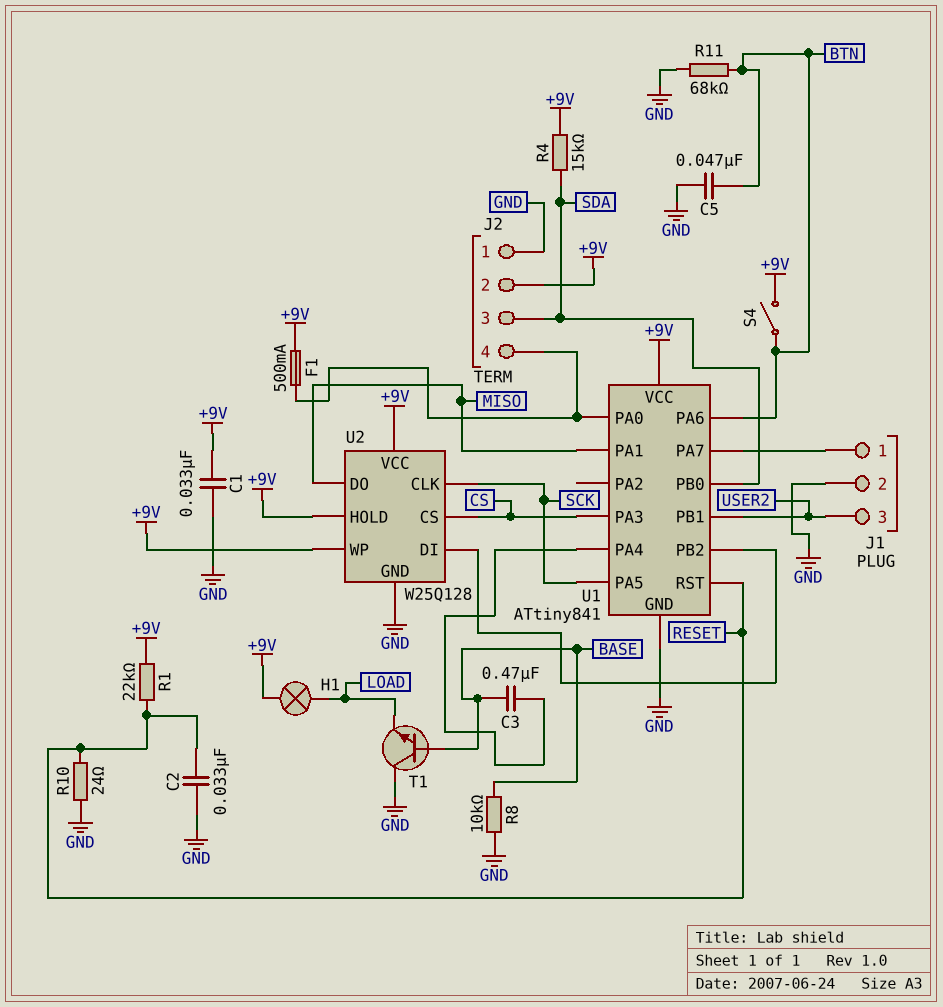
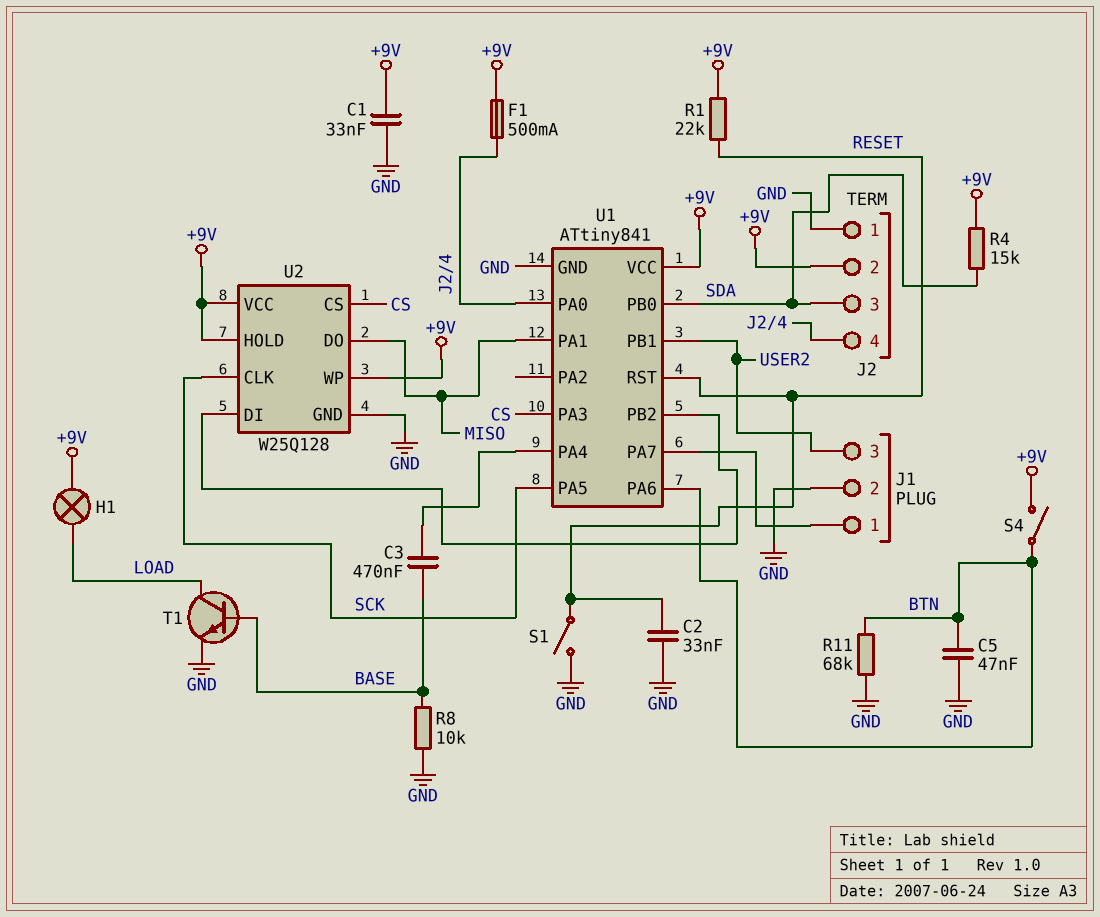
R10: 24 (GND, RESET) -> none
S1: none -> switch (GND, RESET)
T1: NPN (B BASE, C GND, E LOAD) -> NPN (B BASE, C LOAD, E GND)

